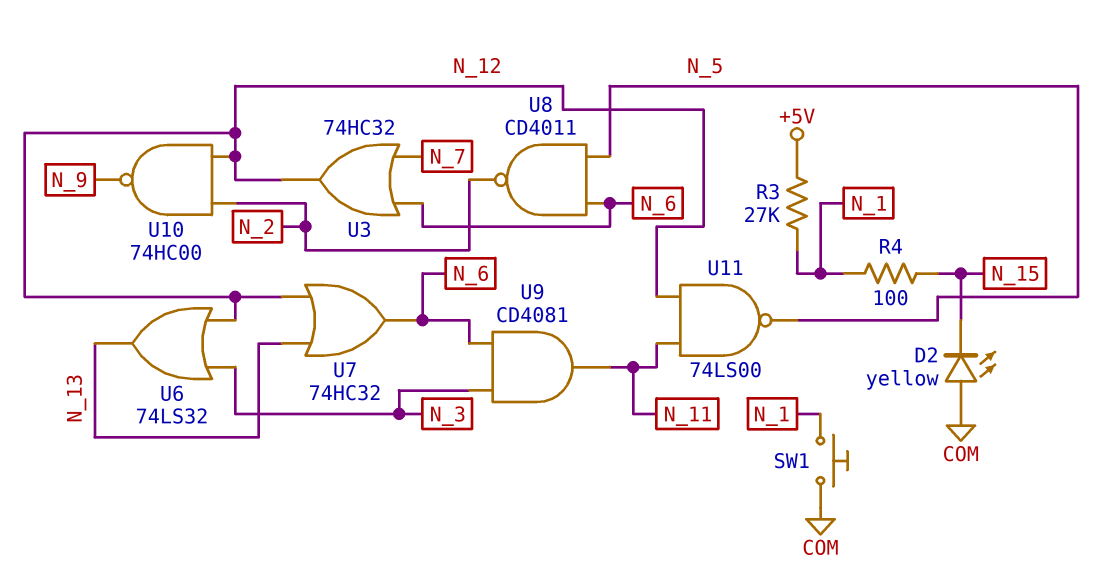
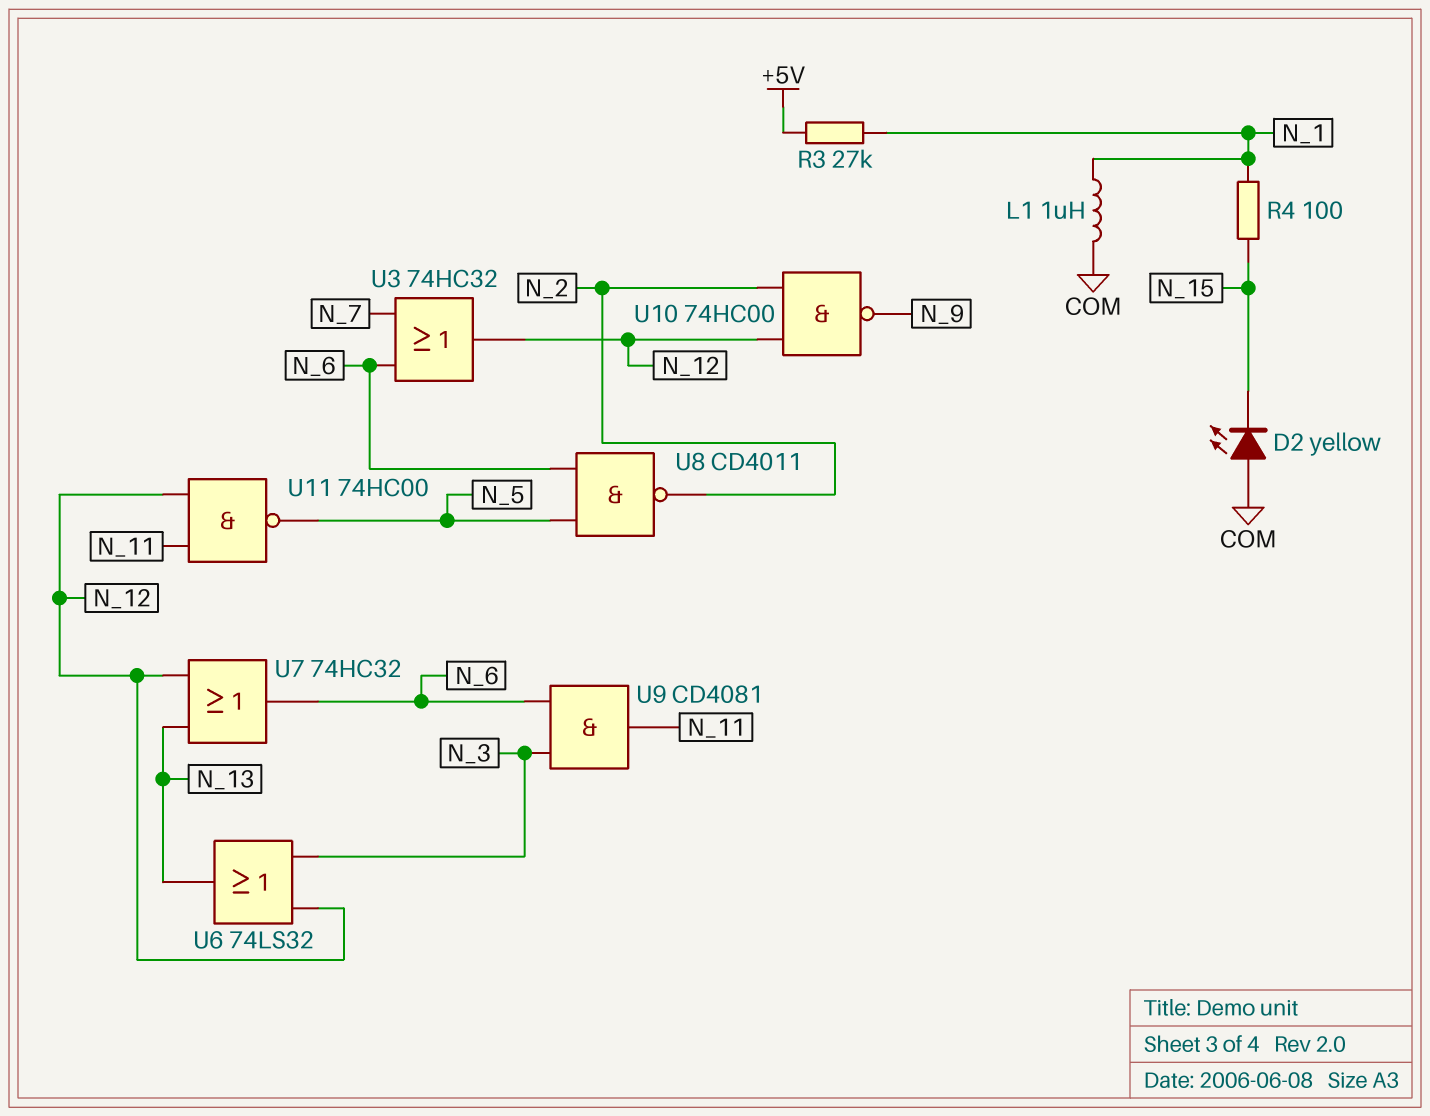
L1: none -> 1uH (COM, N_1)
SW1: button (COM, N_1) -> none
U11: NAND 74LS00 (in N_11, in N_12, out N_5) -> NAND 74HC00 (in N_11, in N_12, out N_5)

